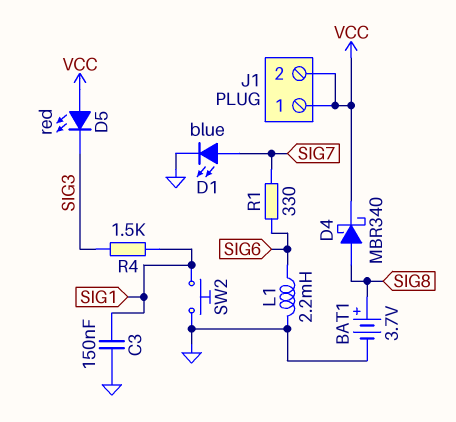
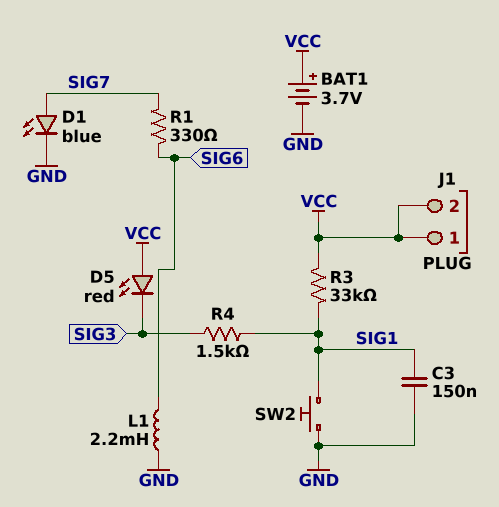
BAT1: 3.7V (plus SIG8, minus GND) -> 3.7V (plus VCC, minus GND)
D4: schottky MBR340 (A SIG8, K VCC) -> none
R3: none -> 33k (SIG1, VCC)

